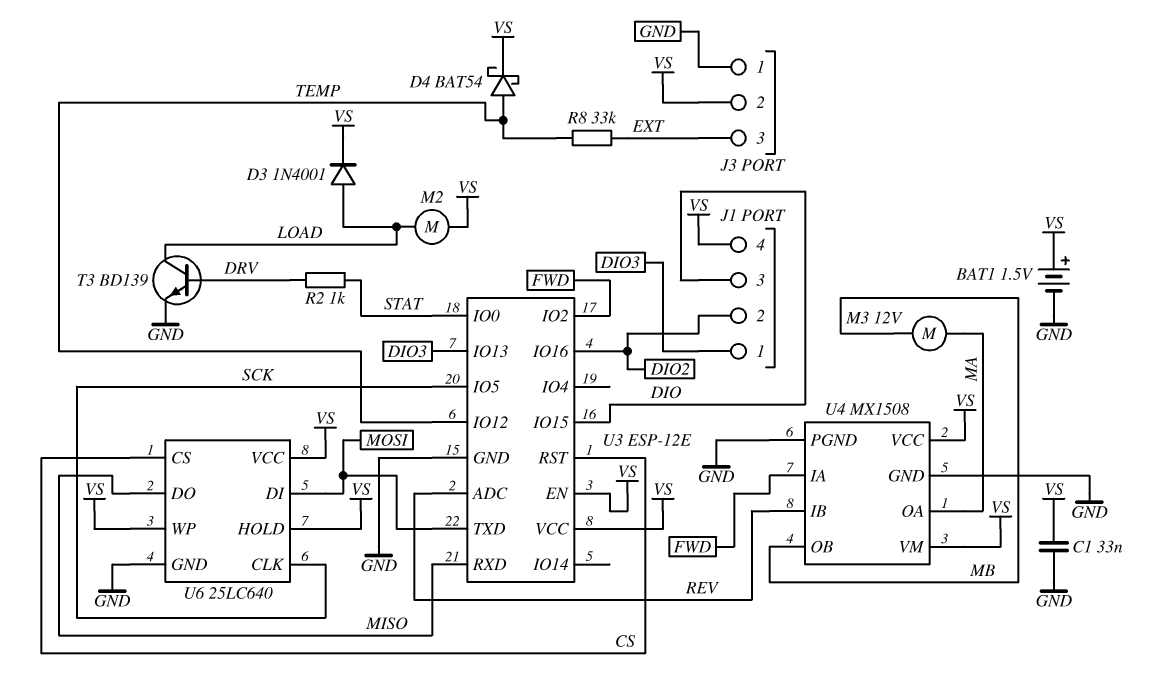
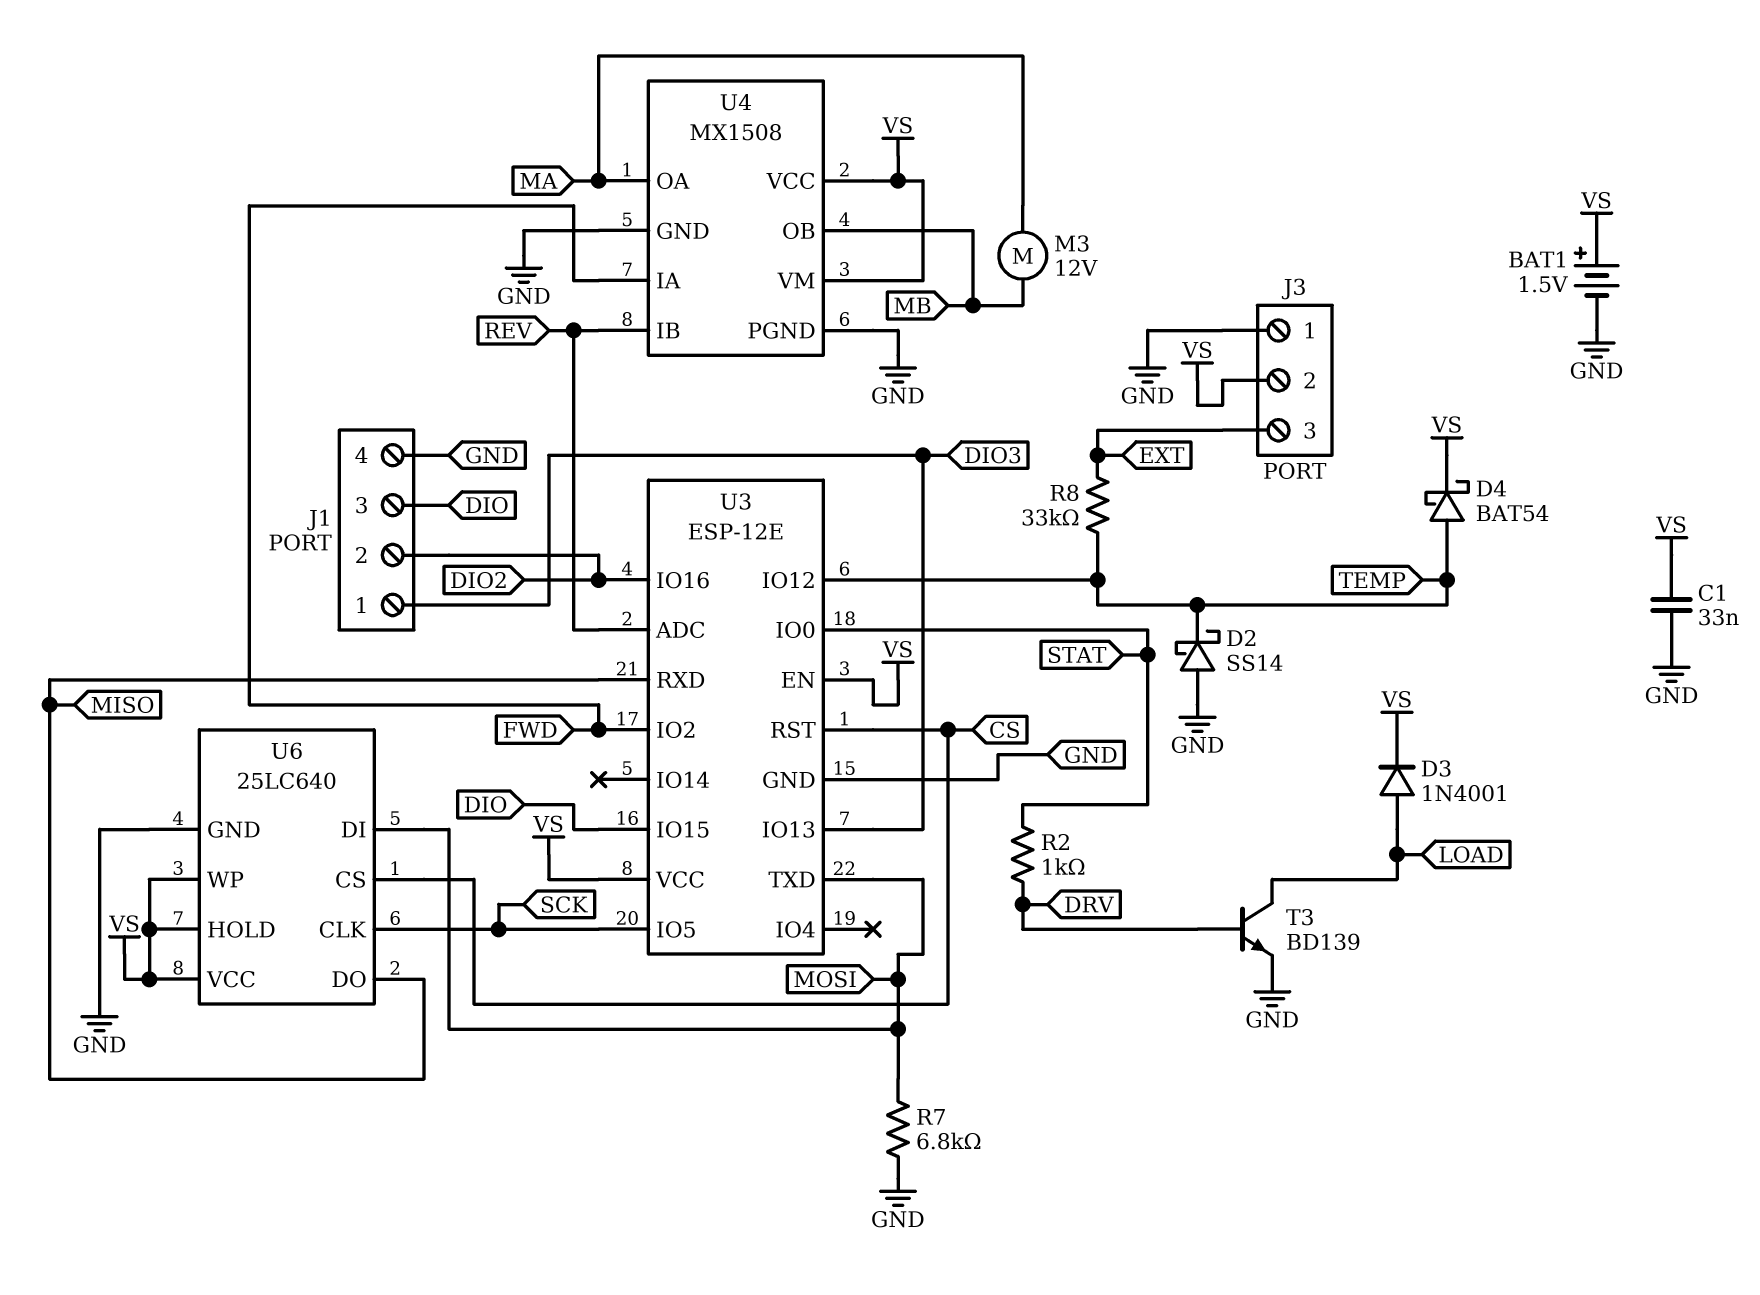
D2: none -> schottky SS14 (A GND, K TEMP)
J1 pin 4: VS -> GND
M2: motor (LOAD, VS) -> none
R7: none -> 6.8k (GND, MOSI)

